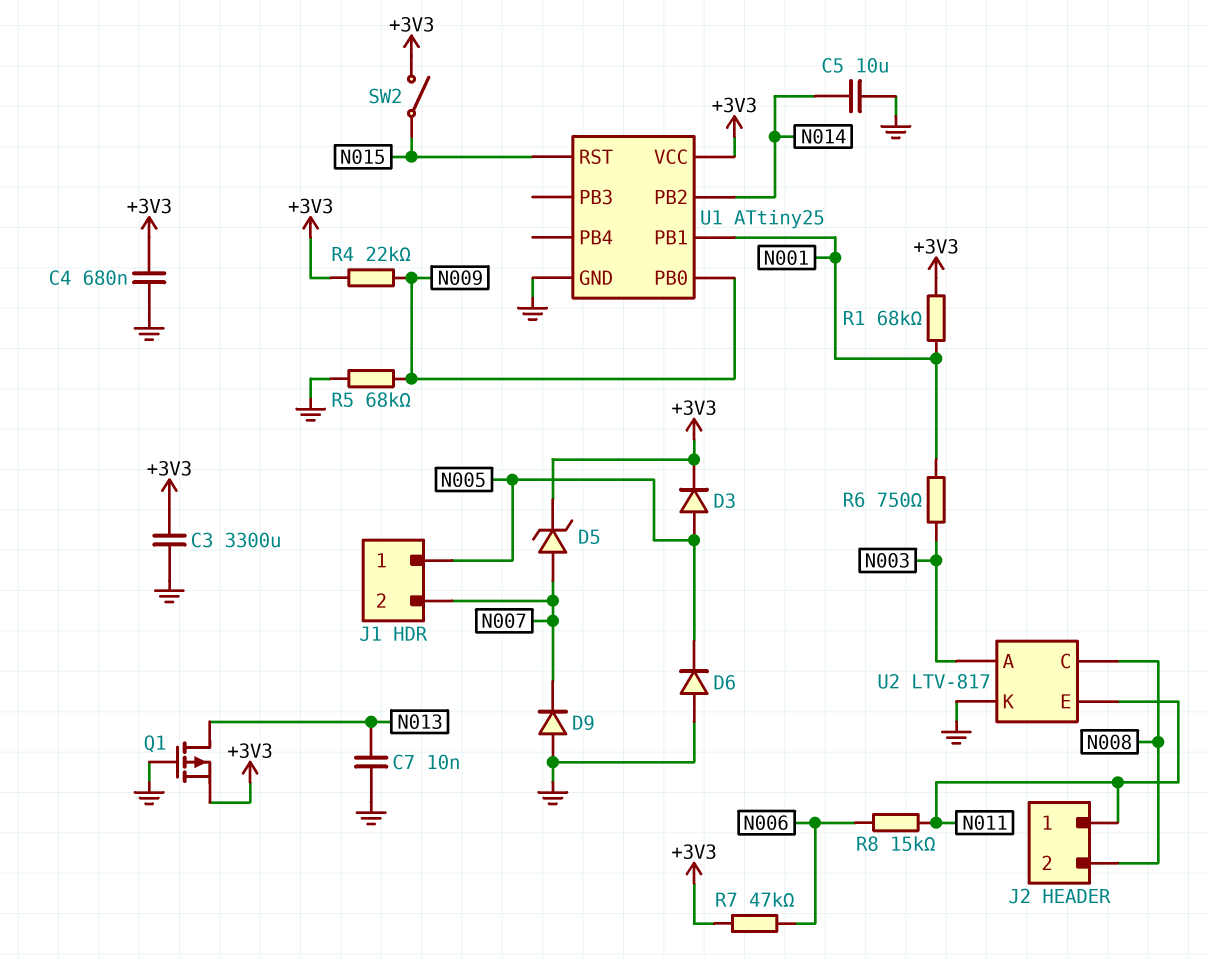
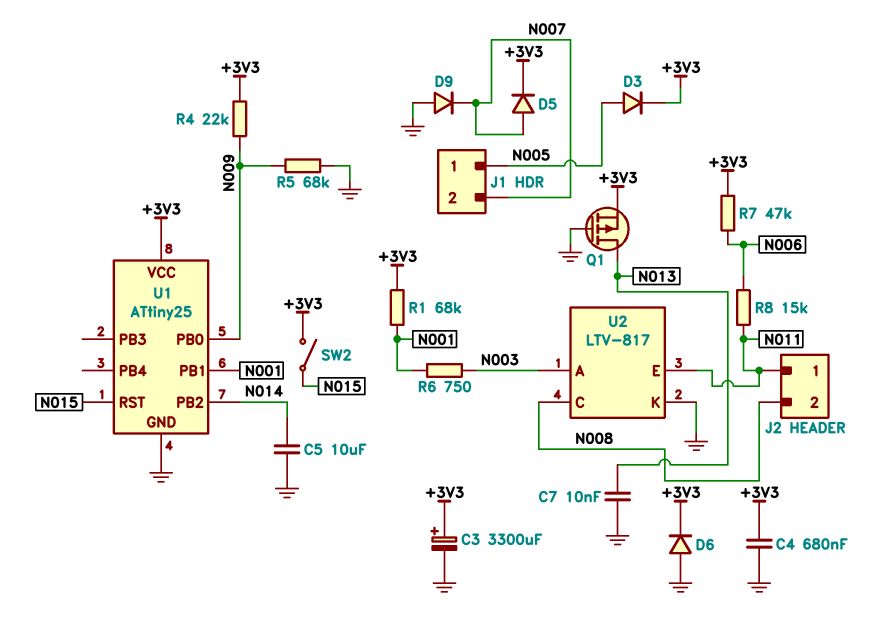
C3: 3300uF (+3V3, GND) -> 3300uF (plus +3V3, minus GND)
D5: zener (A N007, K +3V3) -> diode (A N007, K +3V3)
D6: diode (A GND, K N005) -> diode (A GND, K +3V3)

